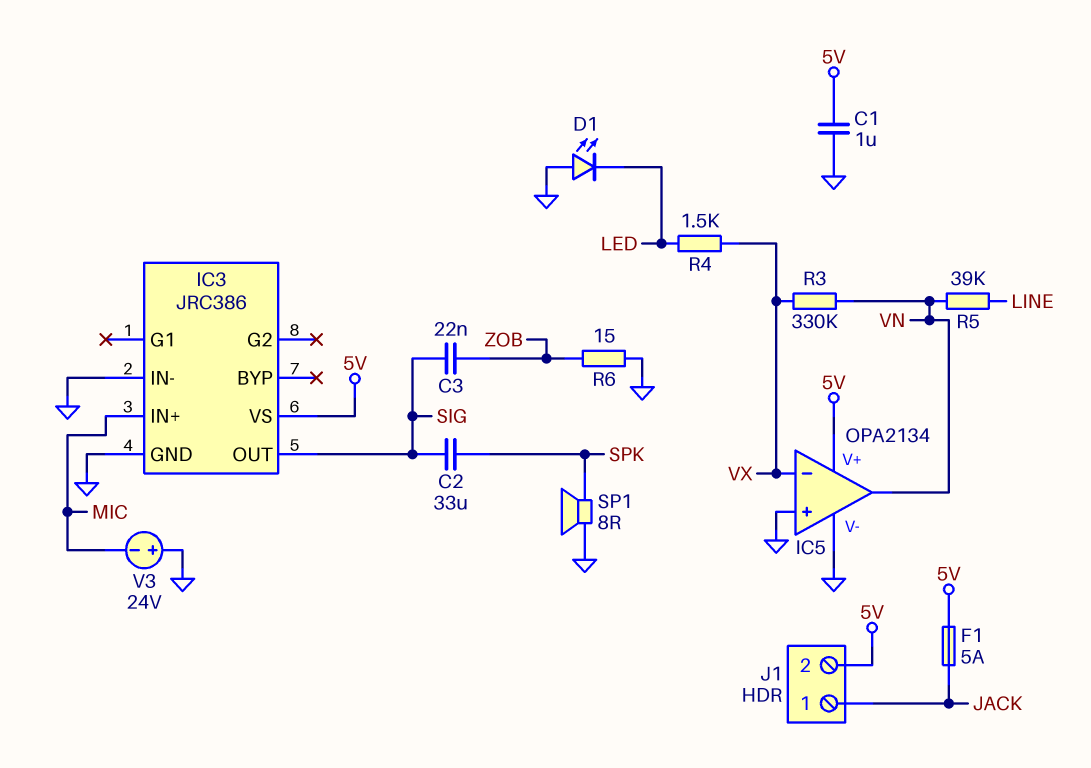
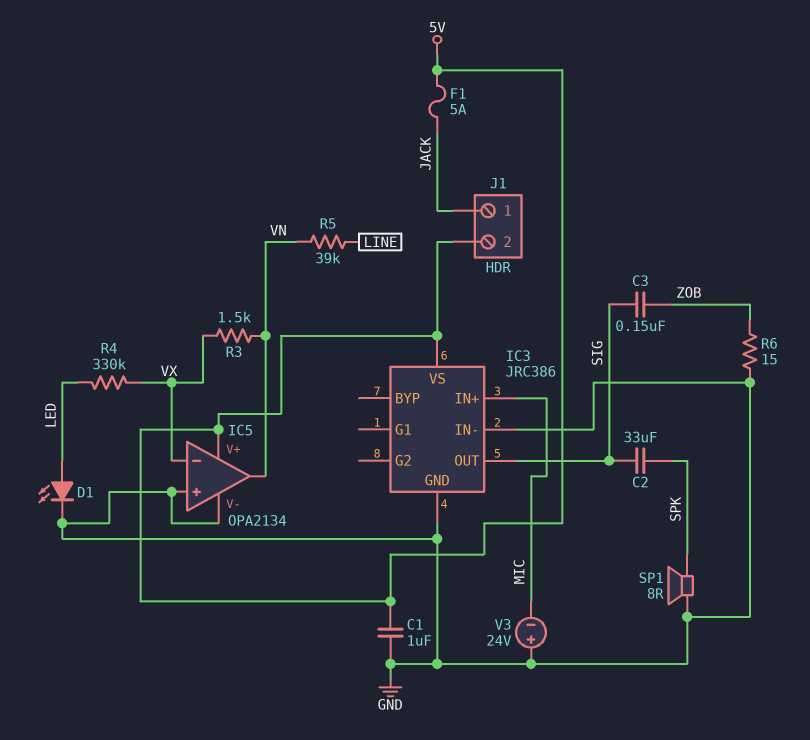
C3: 22nF (SIG, ZOB) -> 150nF (SIG, ZOB)
D1: LED (A GND, K LED) -> LED (A LED, K GND)
R3: 330k (VN, VX) -> 1.5k (VN, VX)
R4: 1.5k (LED, VX) -> 330k (LED, VX)

